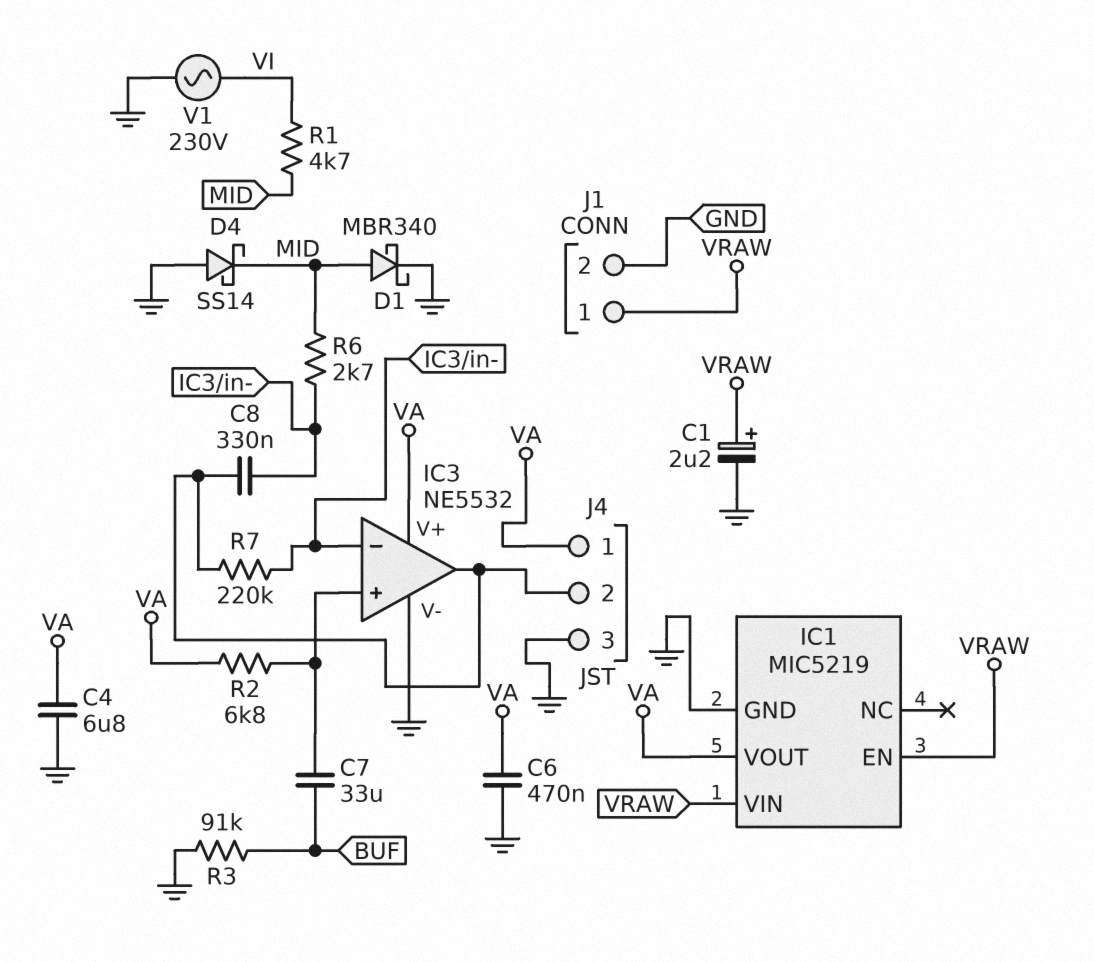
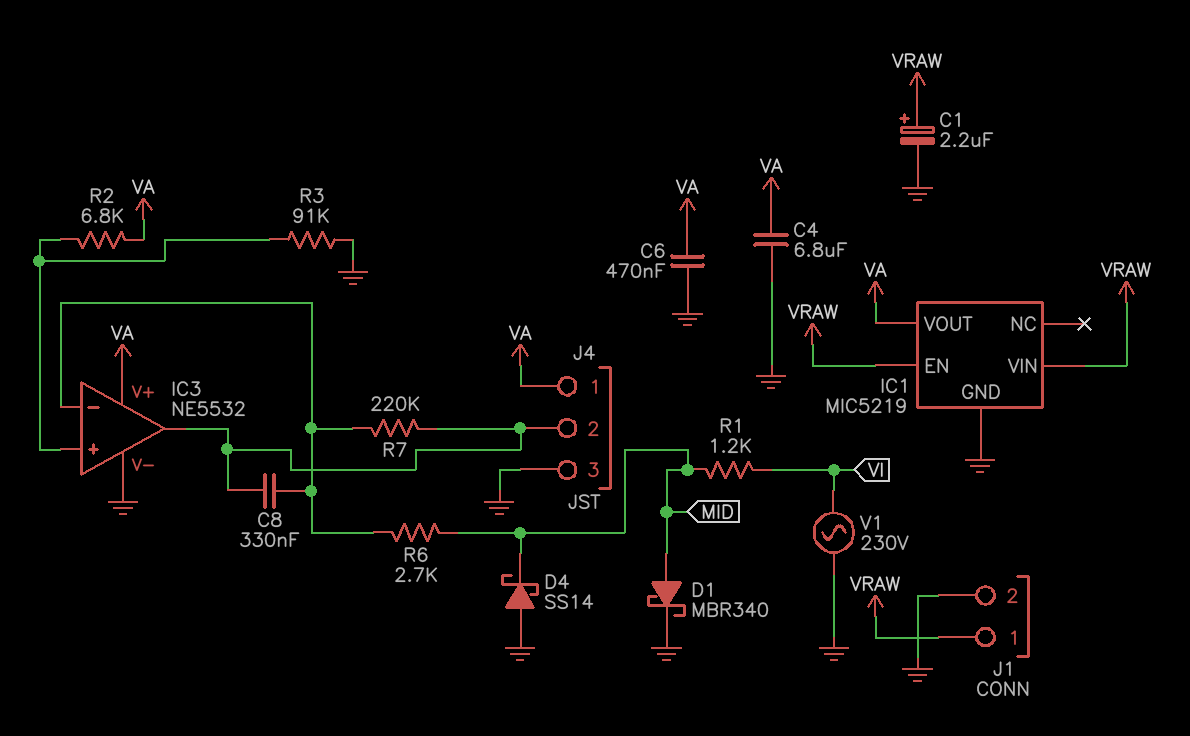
C7: 33uF (BUF, IC3/in+) -> none
R1: 4.7k (MID, VI) -> 1.2k (MID, VI)
R3: 91k (BUF, GND) -> 91k (GND, IC3/in+)

